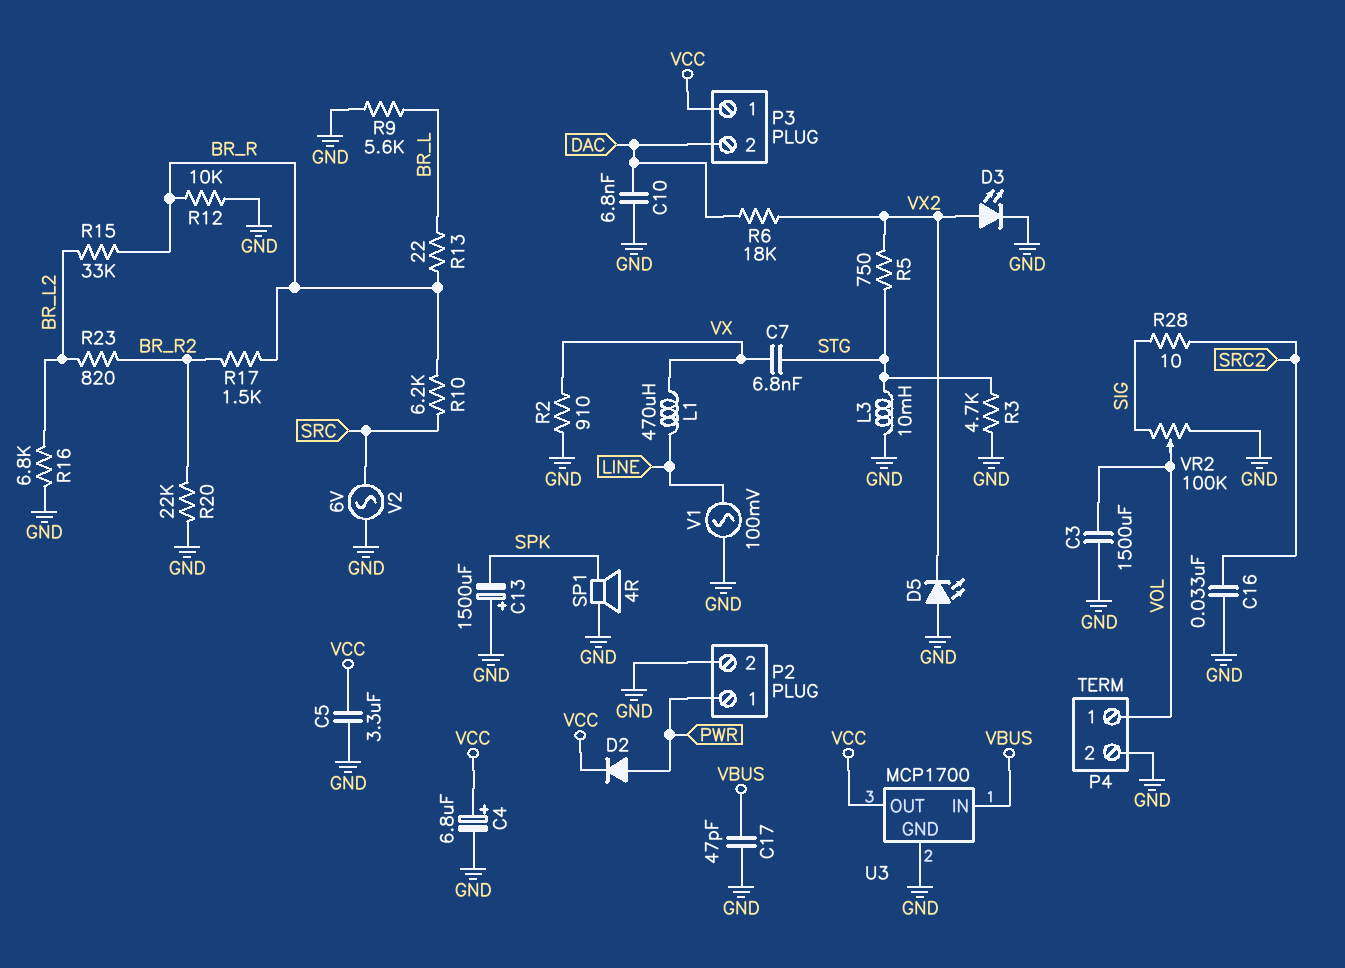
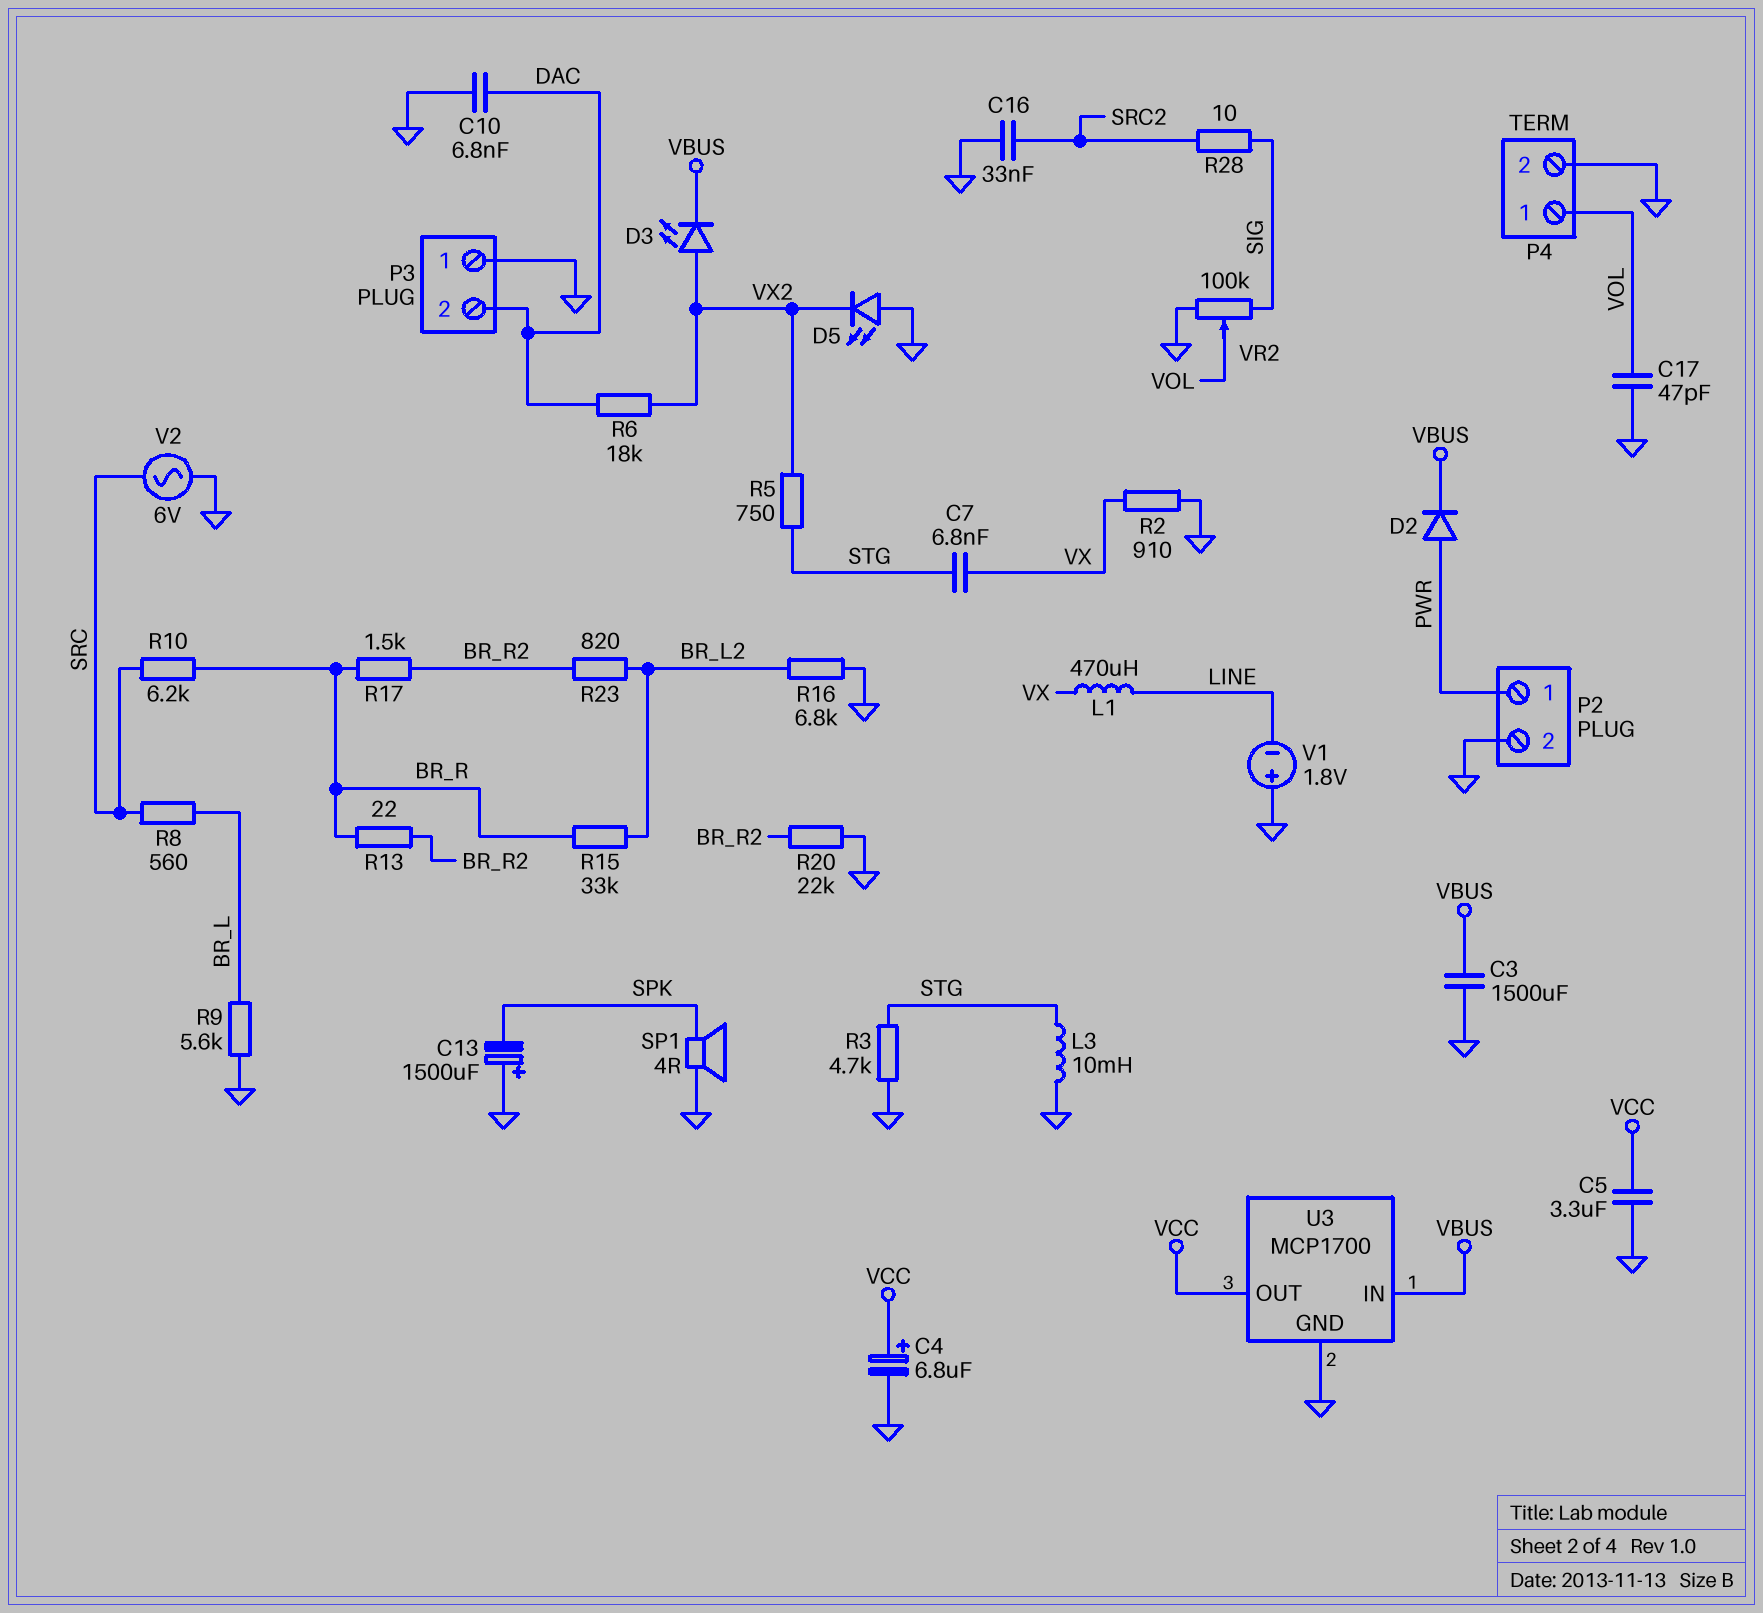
C3: 1500uF (GND, VOL) -> 1500uF (GND, VBUS)
C17: 47pF (GND, VBUS) -> 47pF (GND, VOL)
D2: diode (A PWR, K VCC) -> diode (A PWR, K VBUS)
D3: LED (A VX2, K GND) -> LED (A VX2, K VBUS)
P3 pin 1: VCC -> GND
R8: none -> 560 (BR_L, SRC)
R12: 10k (BR_R, GND) -> none
R13: 22 (BR_L, BR_R) -> 22 (BR_R, BR_R2)
V1: AC 100mV (GND, LINE) -> 1.8V (plus GND, minus LINE)

